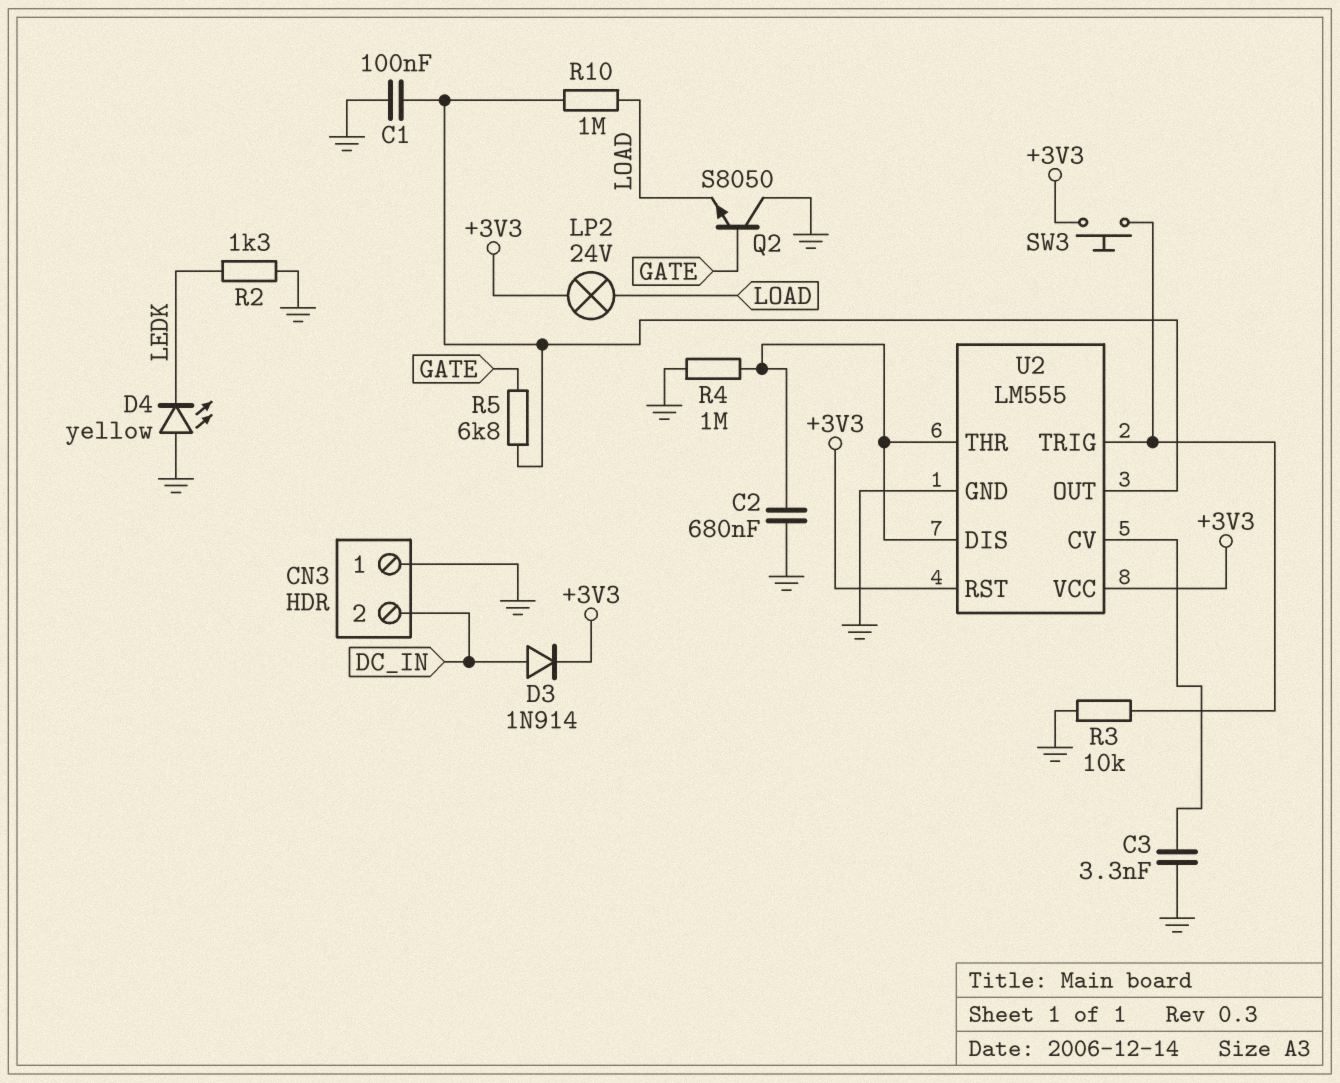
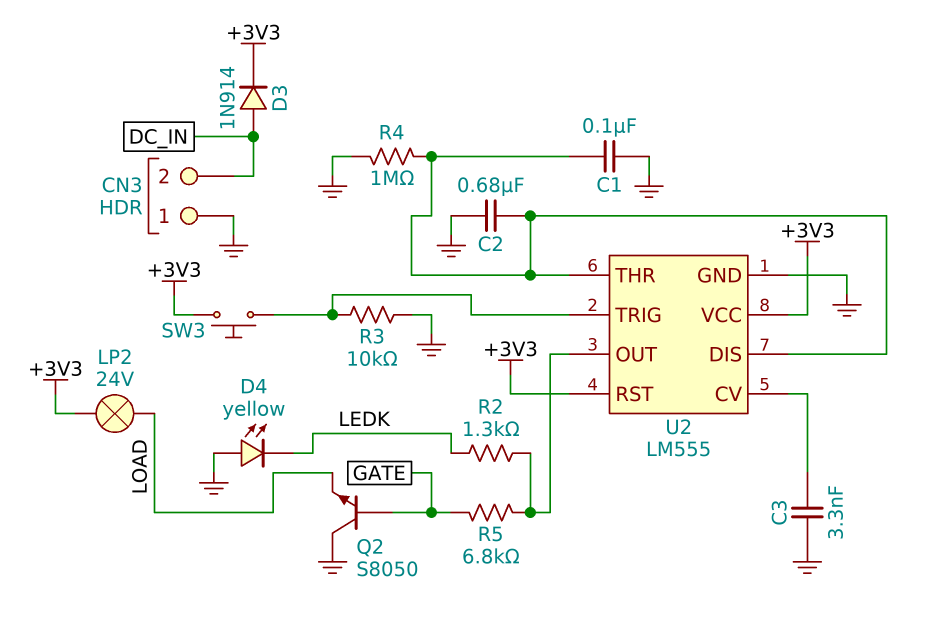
C1: 100nF (GND, U2/OUT) -> 100nF (GND, U2/DIS)
R2: 1.3k (GND, LEDK) -> 1.3k (LEDK, U2/OUT)
R10: 1M (LOAD, U2/OUT) -> none

